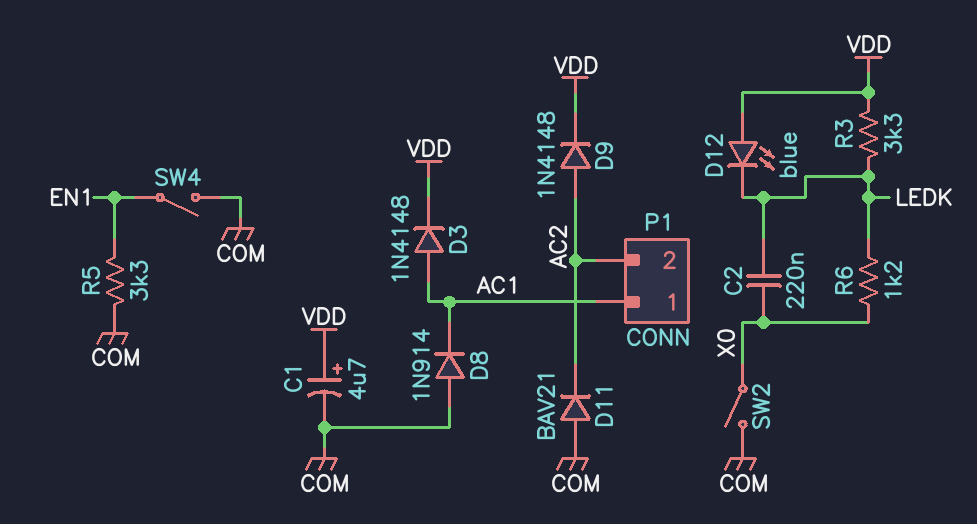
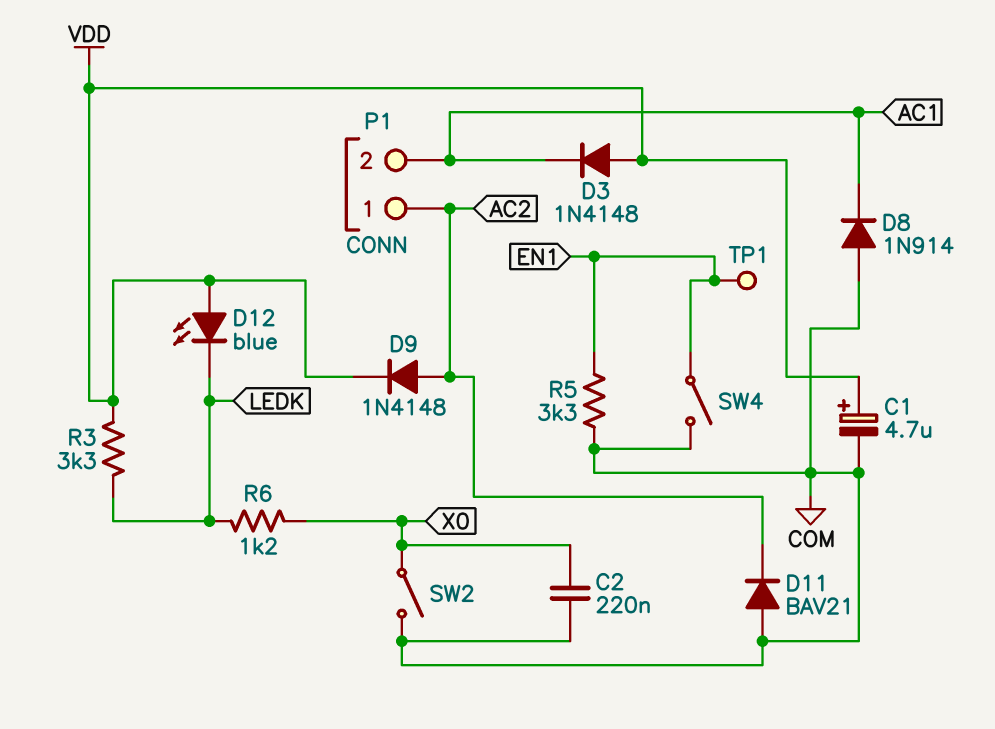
C2: 220nF (LEDK, X0) -> 220nF (COM, X0)
D3: diode 1N4148 (A AC1, K VDD) -> diode 1N4148 (A VDD, K AC1)
P1 pin 1: AC1 -> AC2
P1 pin 2: AC2 -> AC1
TP1: none -> test point (EN1)

